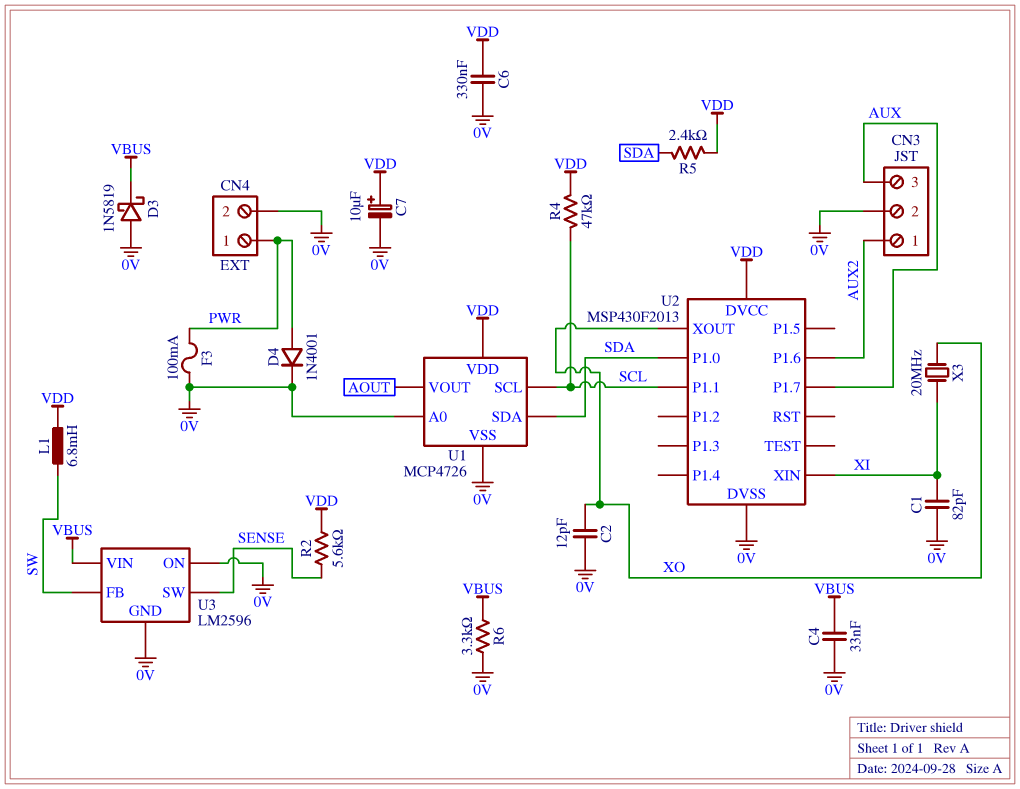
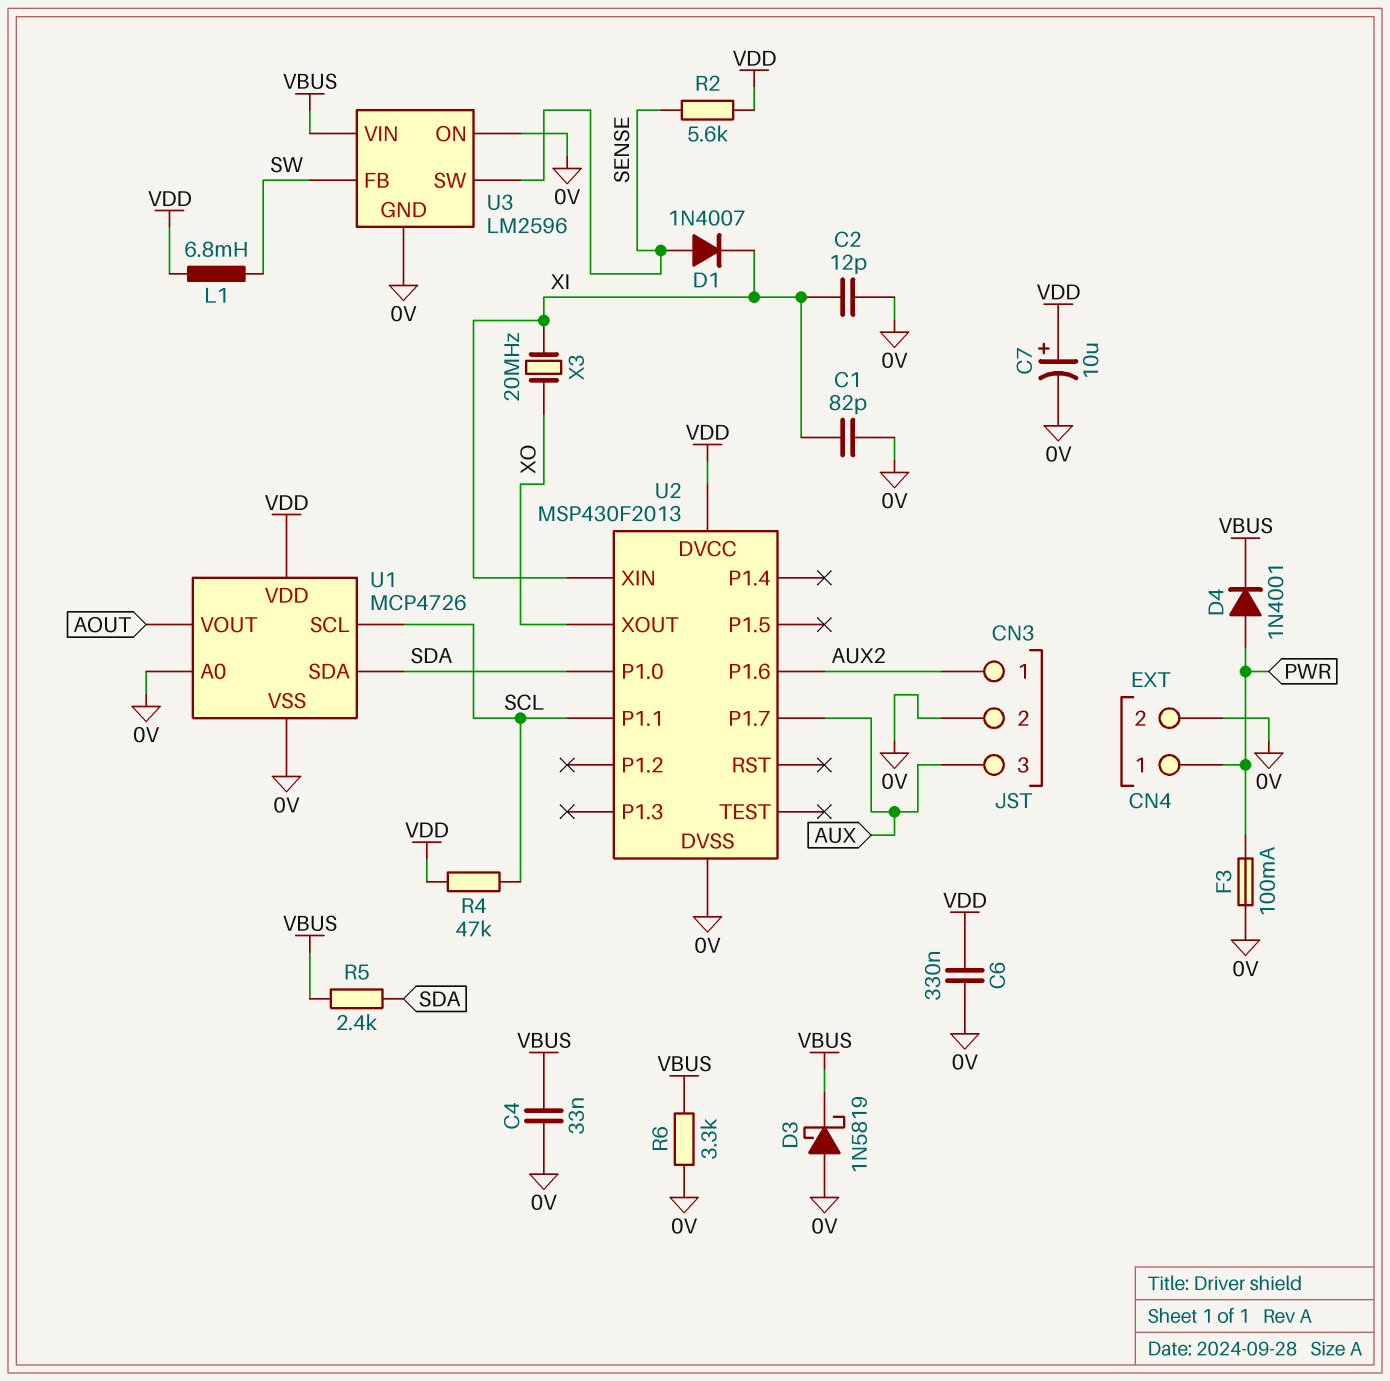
C2: 12pF (0V, XO) -> 12pF (0V, XI)
D1: none -> diode 1N4007 (A SENSE, K XI)
D4: diode 1N4001 (A PWR, K 0V) -> diode 1N4001 (A PWR, K VBUS)
R5: 2.4k (SDA, VDD) -> 2.4k (SDA, VBUS)

